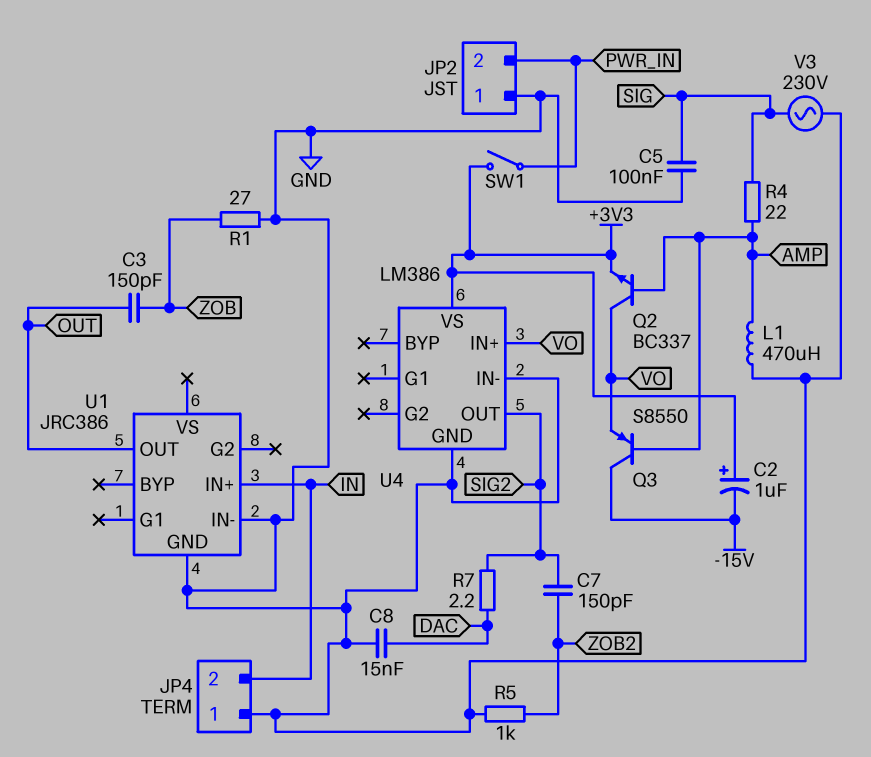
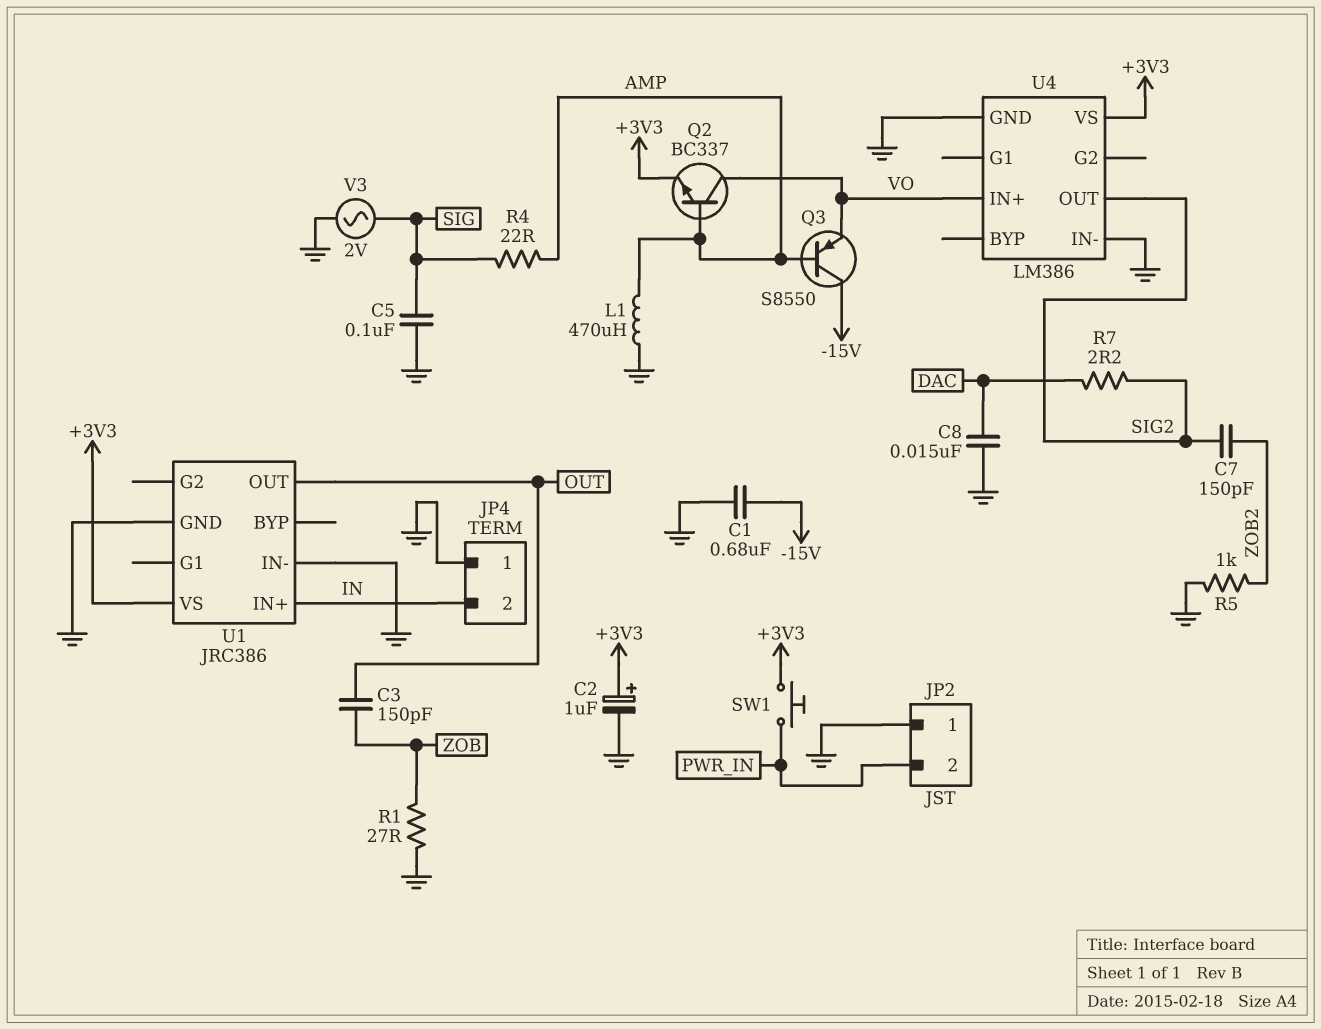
C1: none -> 680nF (-15V, GND)
C2: 1uF (plus +3V3, minus -15V) -> 1uF (plus +3V3, minus GND)
SW1: switch (+3V3, PWR_IN) -> button (+3V3, PWR_IN)
U1 pin VS: none -> +3V3
V3: AC 230V (GND, SIG) -> AC 2V (GND, SIG)

